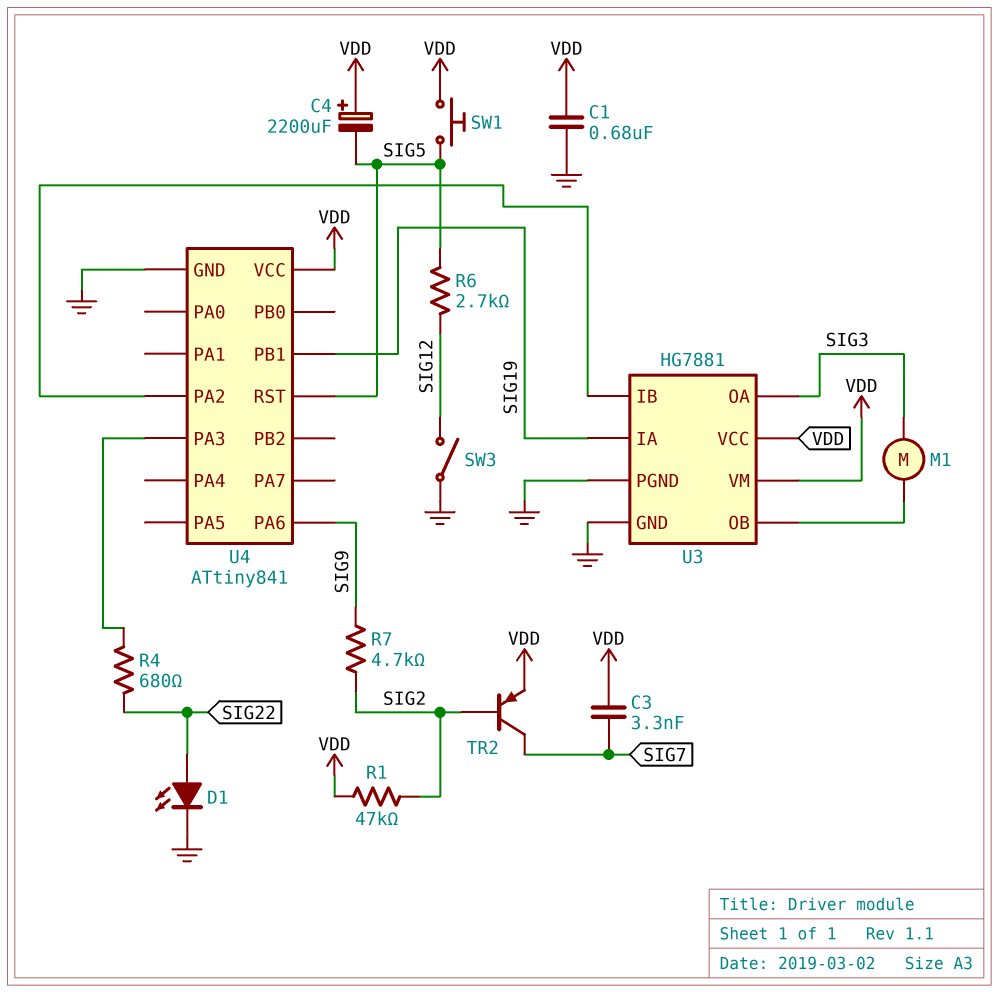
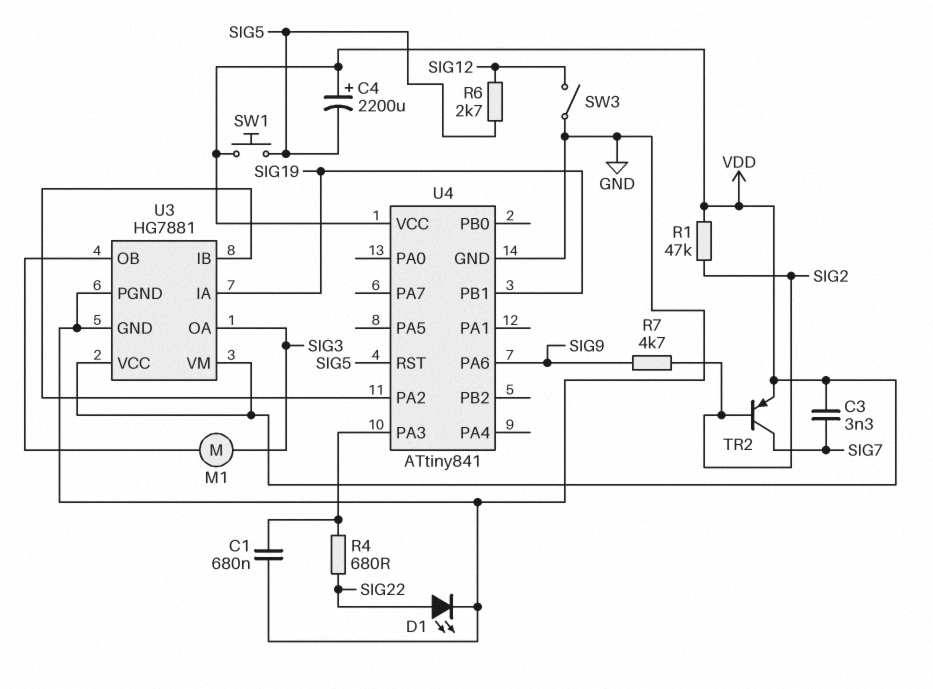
C1: 680nF (GND, VDD) -> 680nF (GND, U4/PA3)

